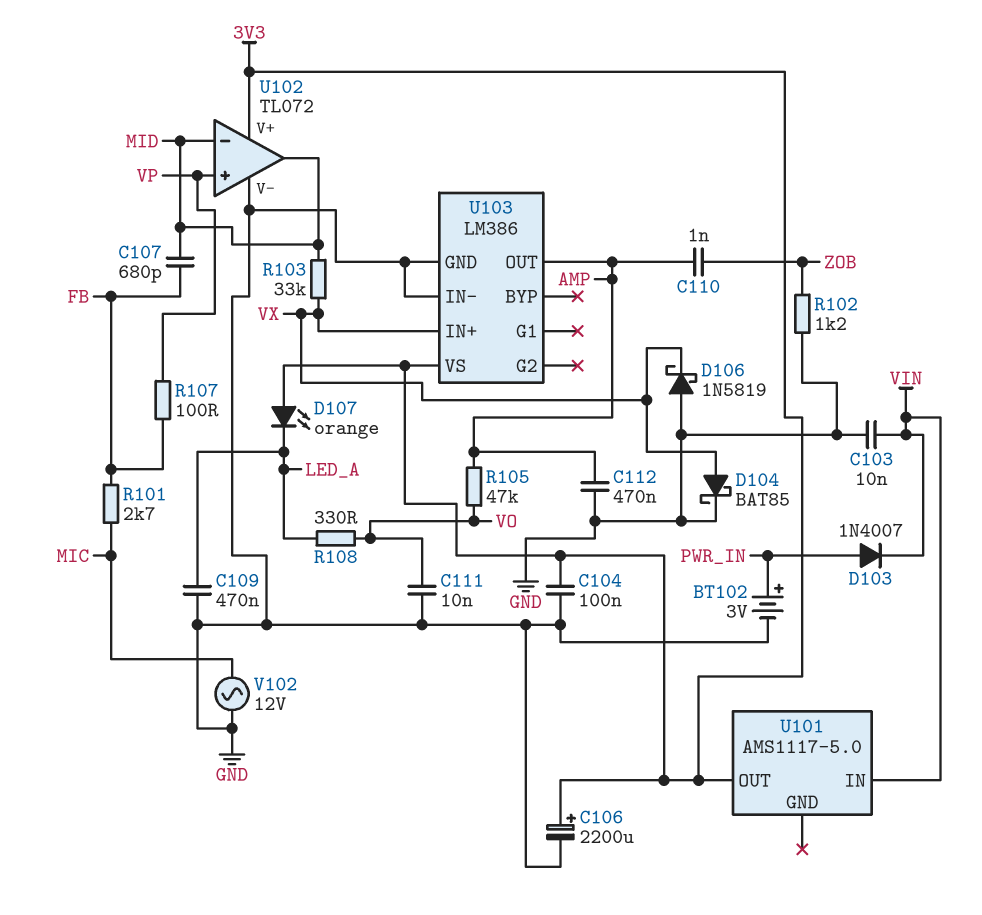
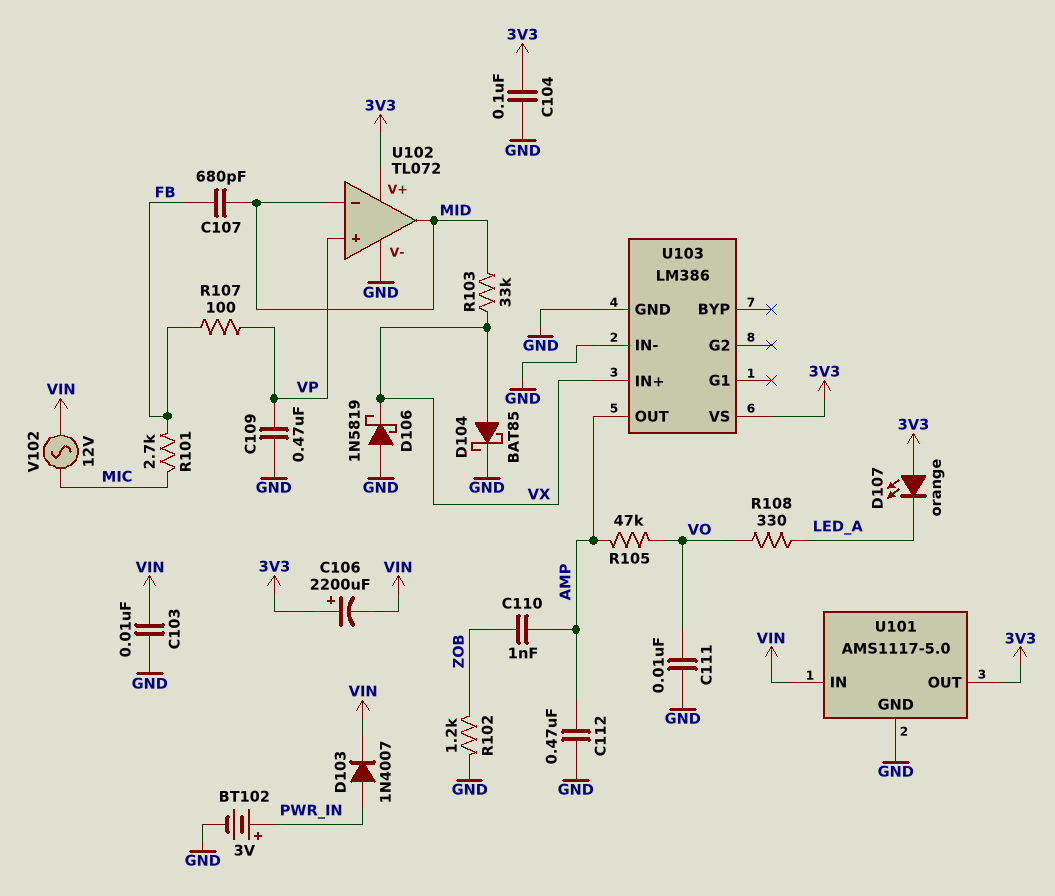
C106: 2200uF (plus 3V3, minus GND) -> 2200uF (plus 3V3, minus VIN)
C109: 470nF (GND, LED_A) -> 470nF (GND, VP)
U101 pin GND: none -> GND
V102: AC 12V (GND, MIC) -> AC 12V (MIC, VIN)

